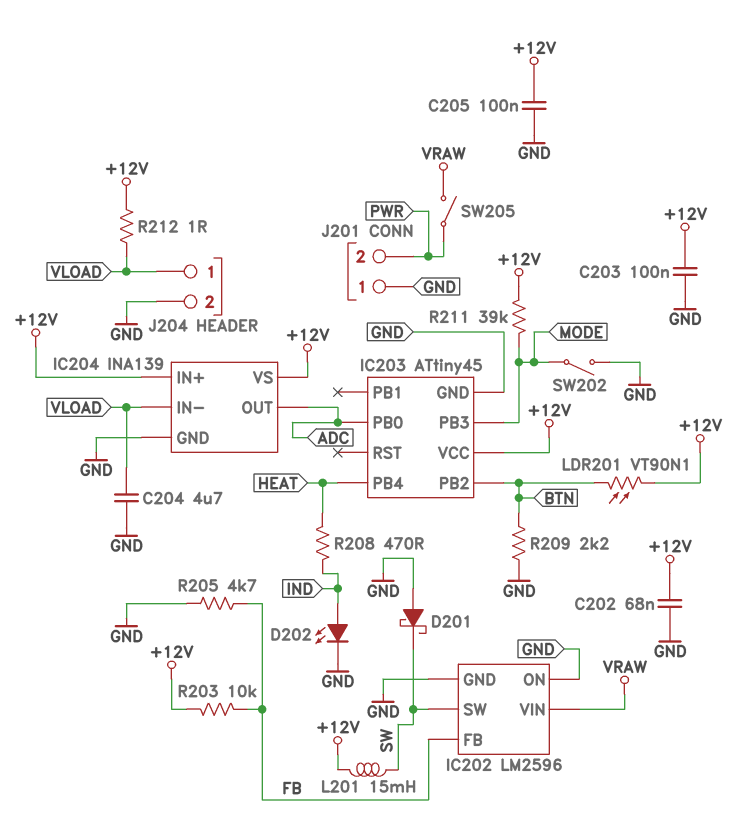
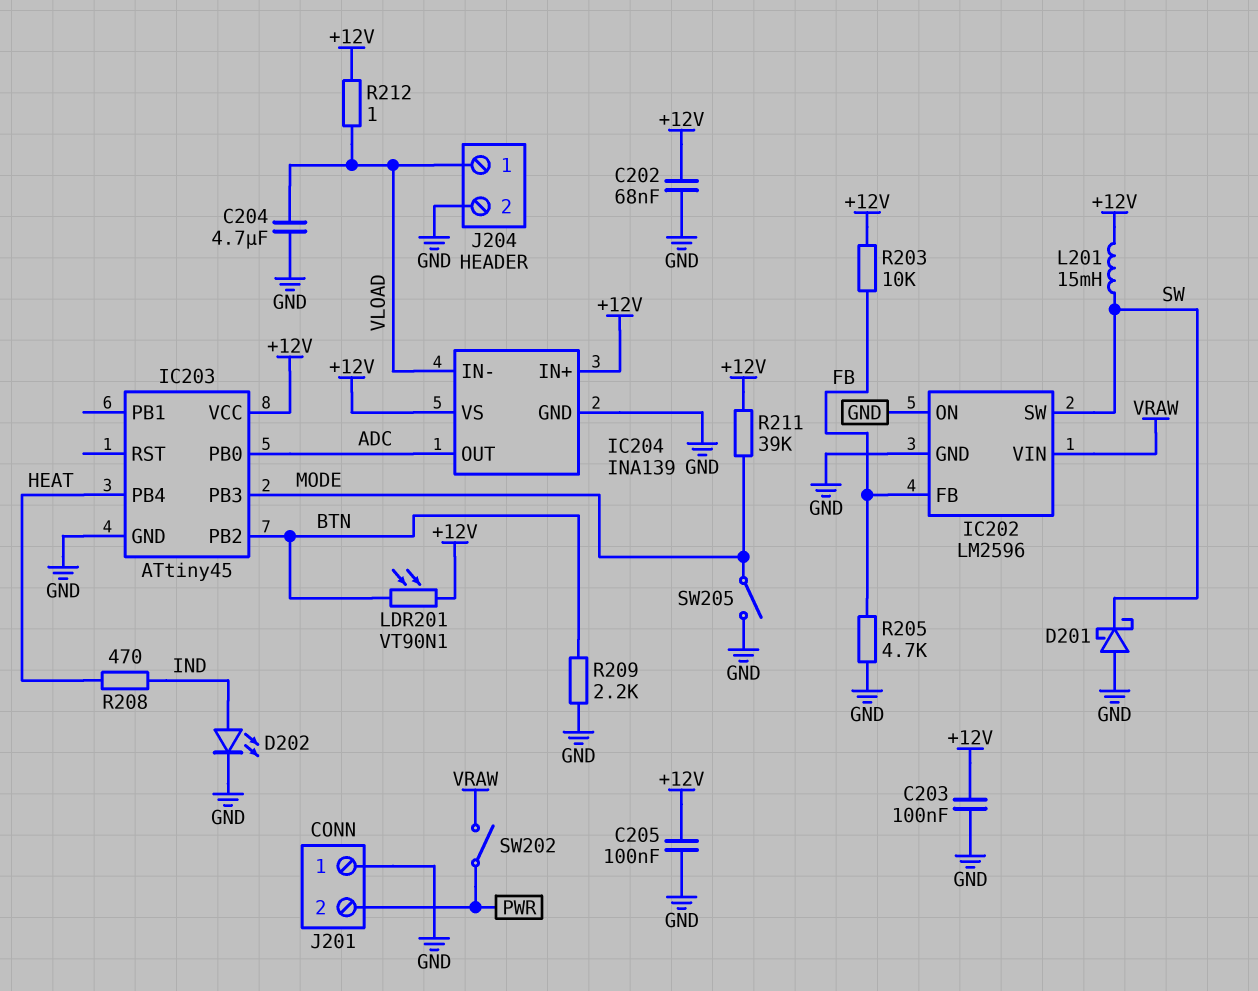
SW202: switch (GND, MODE) -> switch (PWR, VRAW)
SW205: switch (PWR, VRAW) -> switch (GND, MODE)

